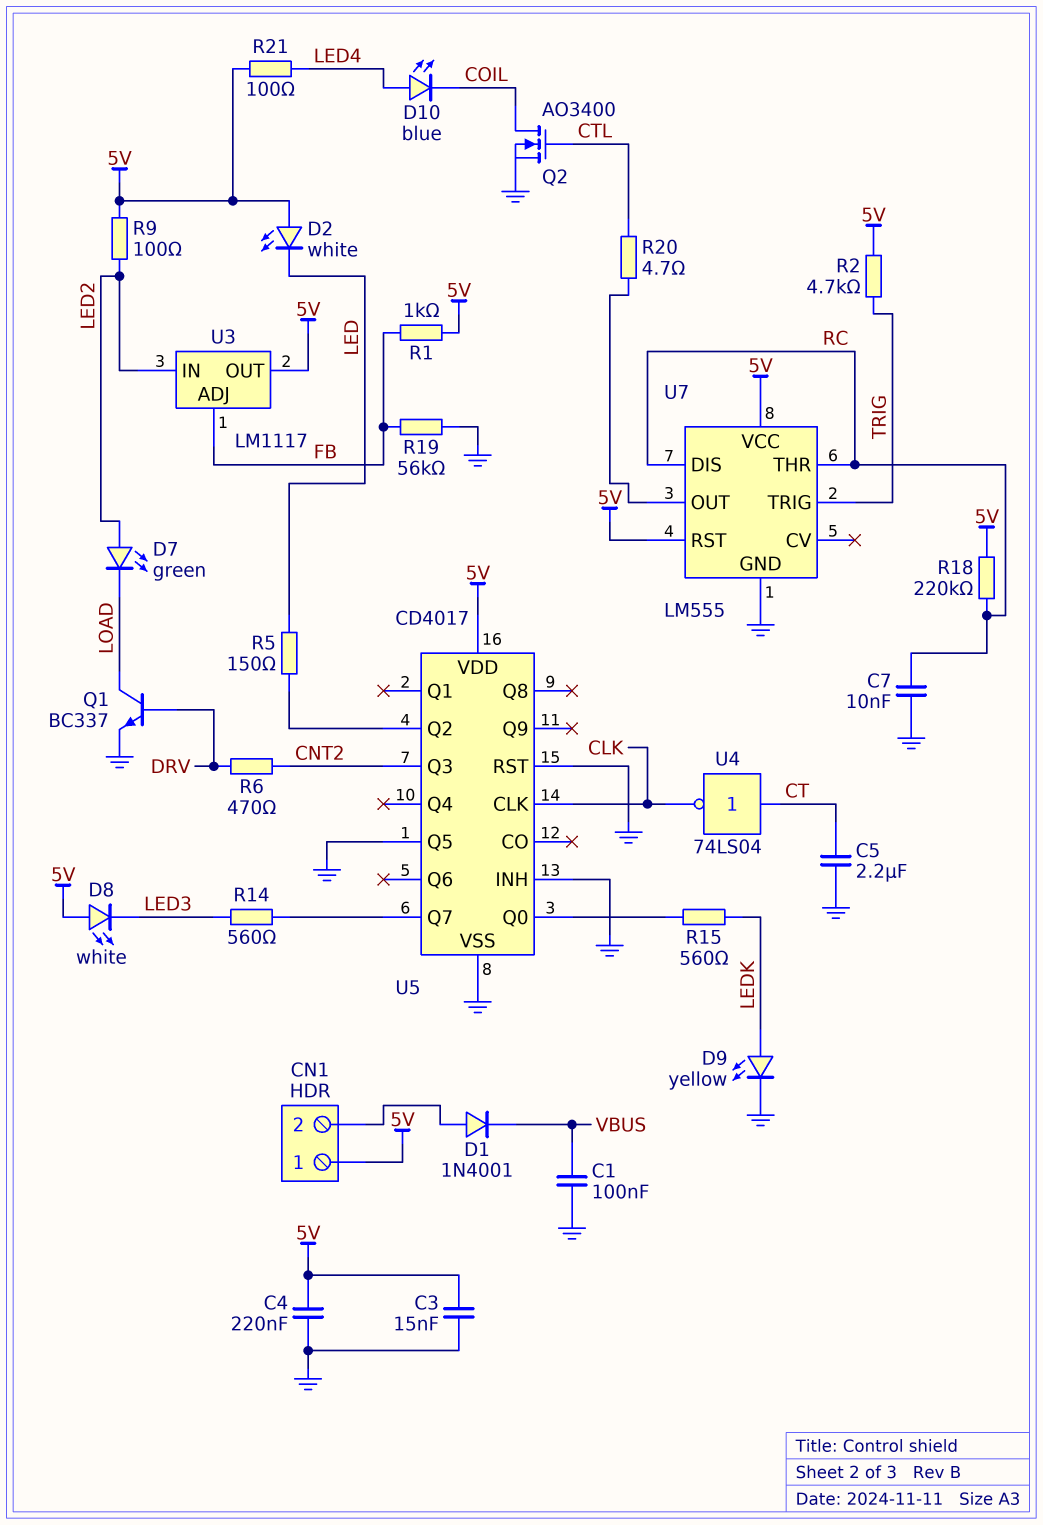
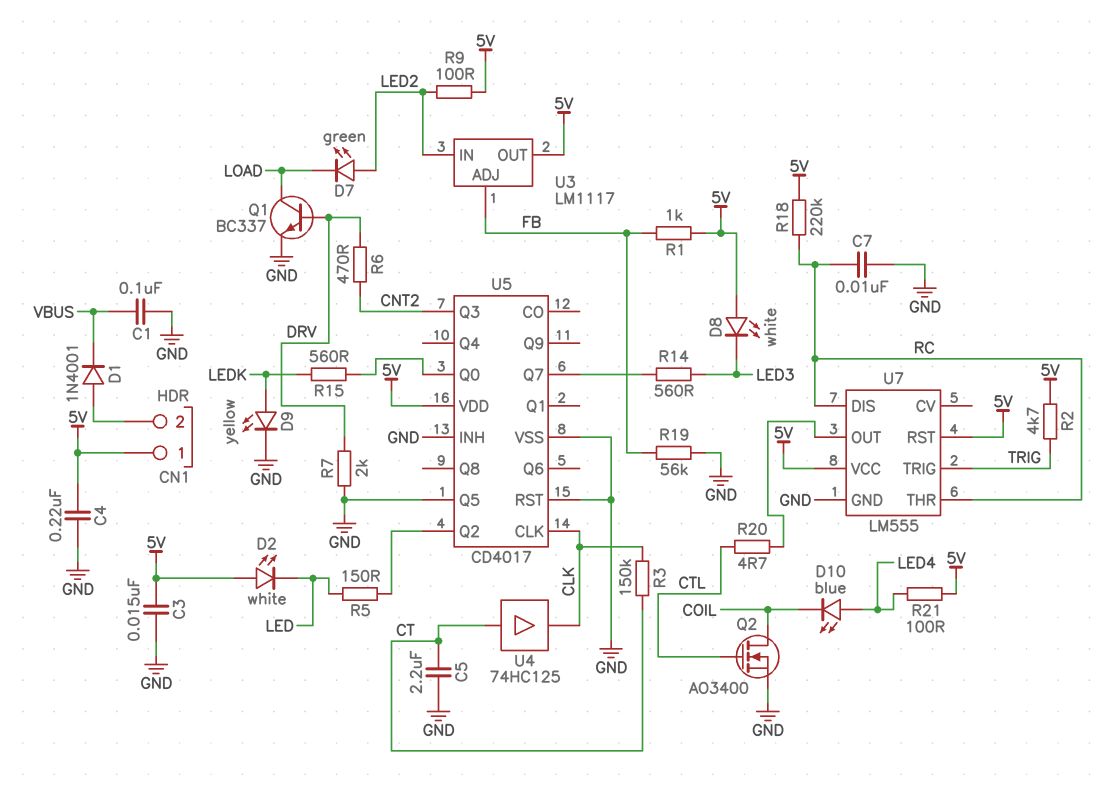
R3: none -> 150k (CLK, CT)
R7: none -> 2k (DRV, GND)
U4: NOT 74LS04 (in CT, out CLK) -> buffer 74HC125 (in CT, out CLK)

